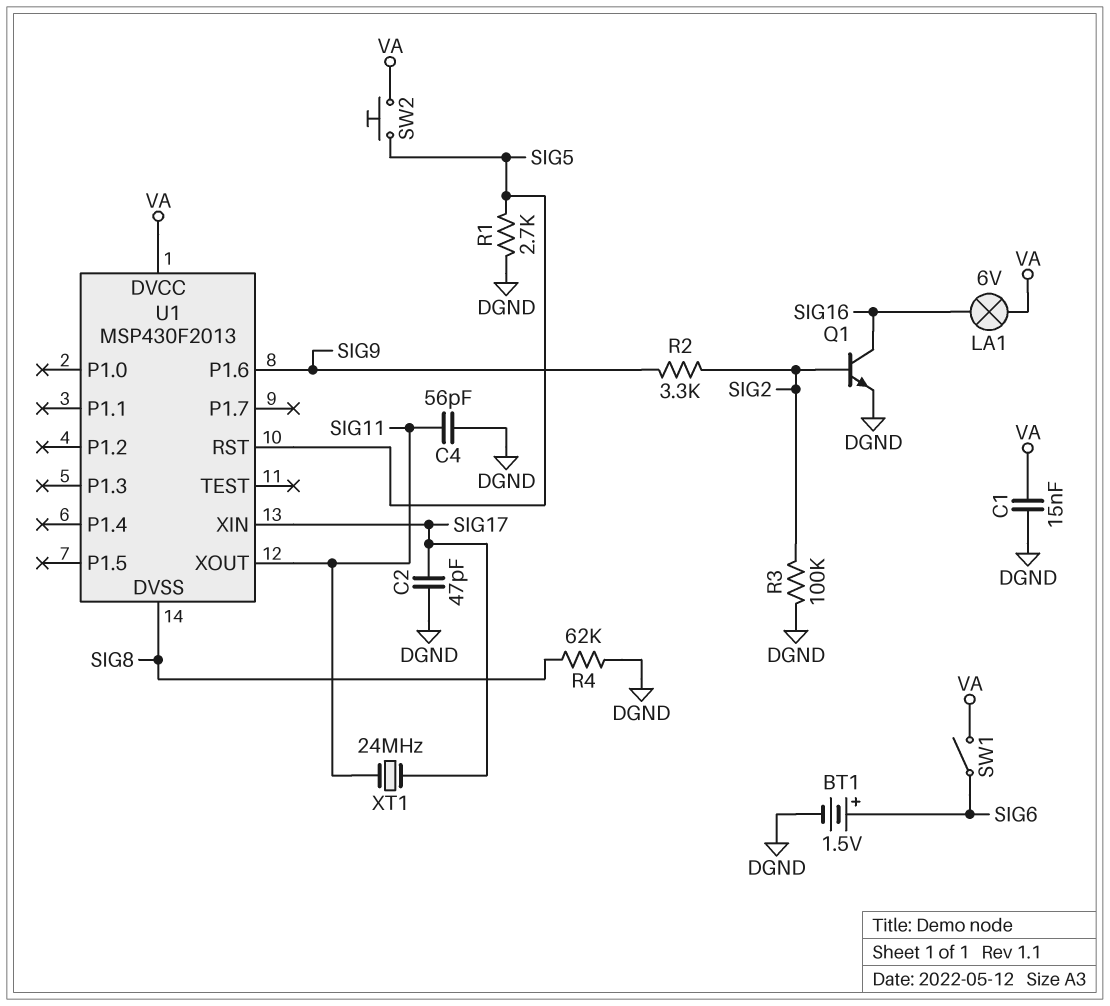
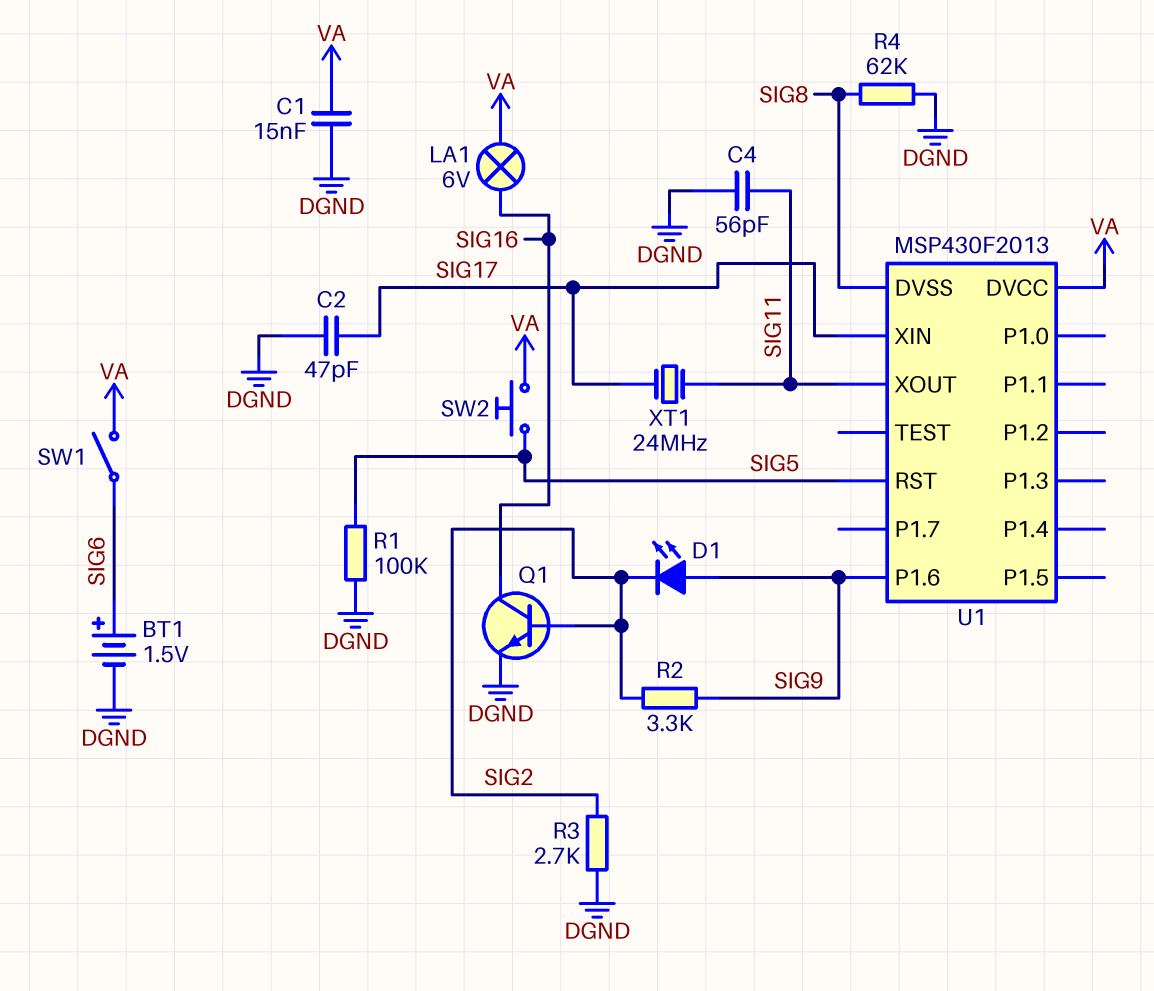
D1: none -> LED (A SIG9, K SIG2)
R1: 2.7k (DGND, SIG5) -> 100k (DGND, SIG5)
R3: 100k (DGND, SIG2) -> 2.7k (DGND, SIG2)

